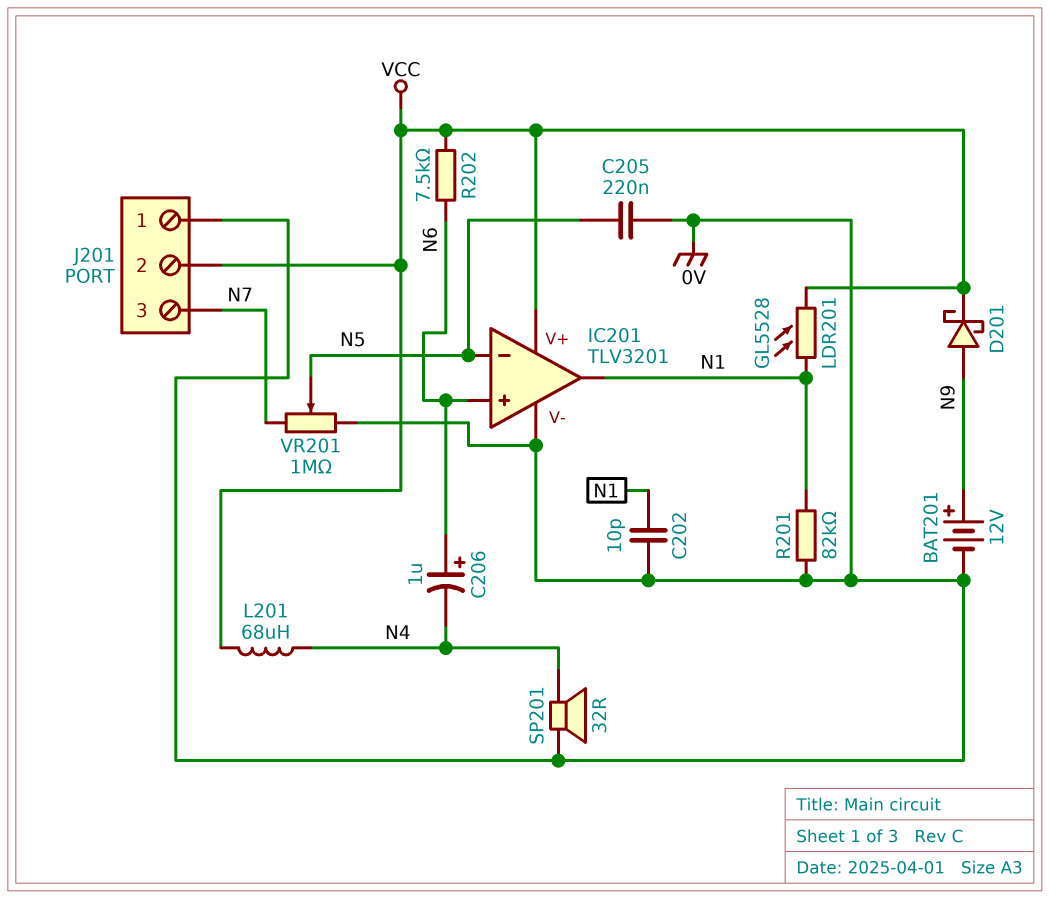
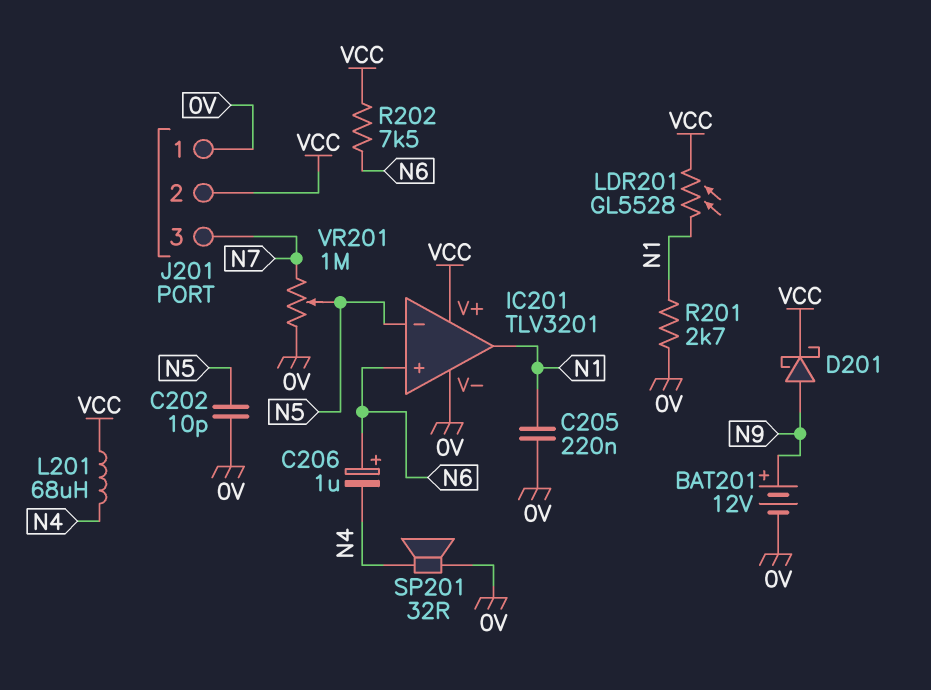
C202: 10pF (0V, N1) -> 10pF (0V, N5)
C205: 220nF (0V, N5) -> 220nF (0V, N1)
R201: 82k (0V, N1) -> 2.7k (0V, N1)

